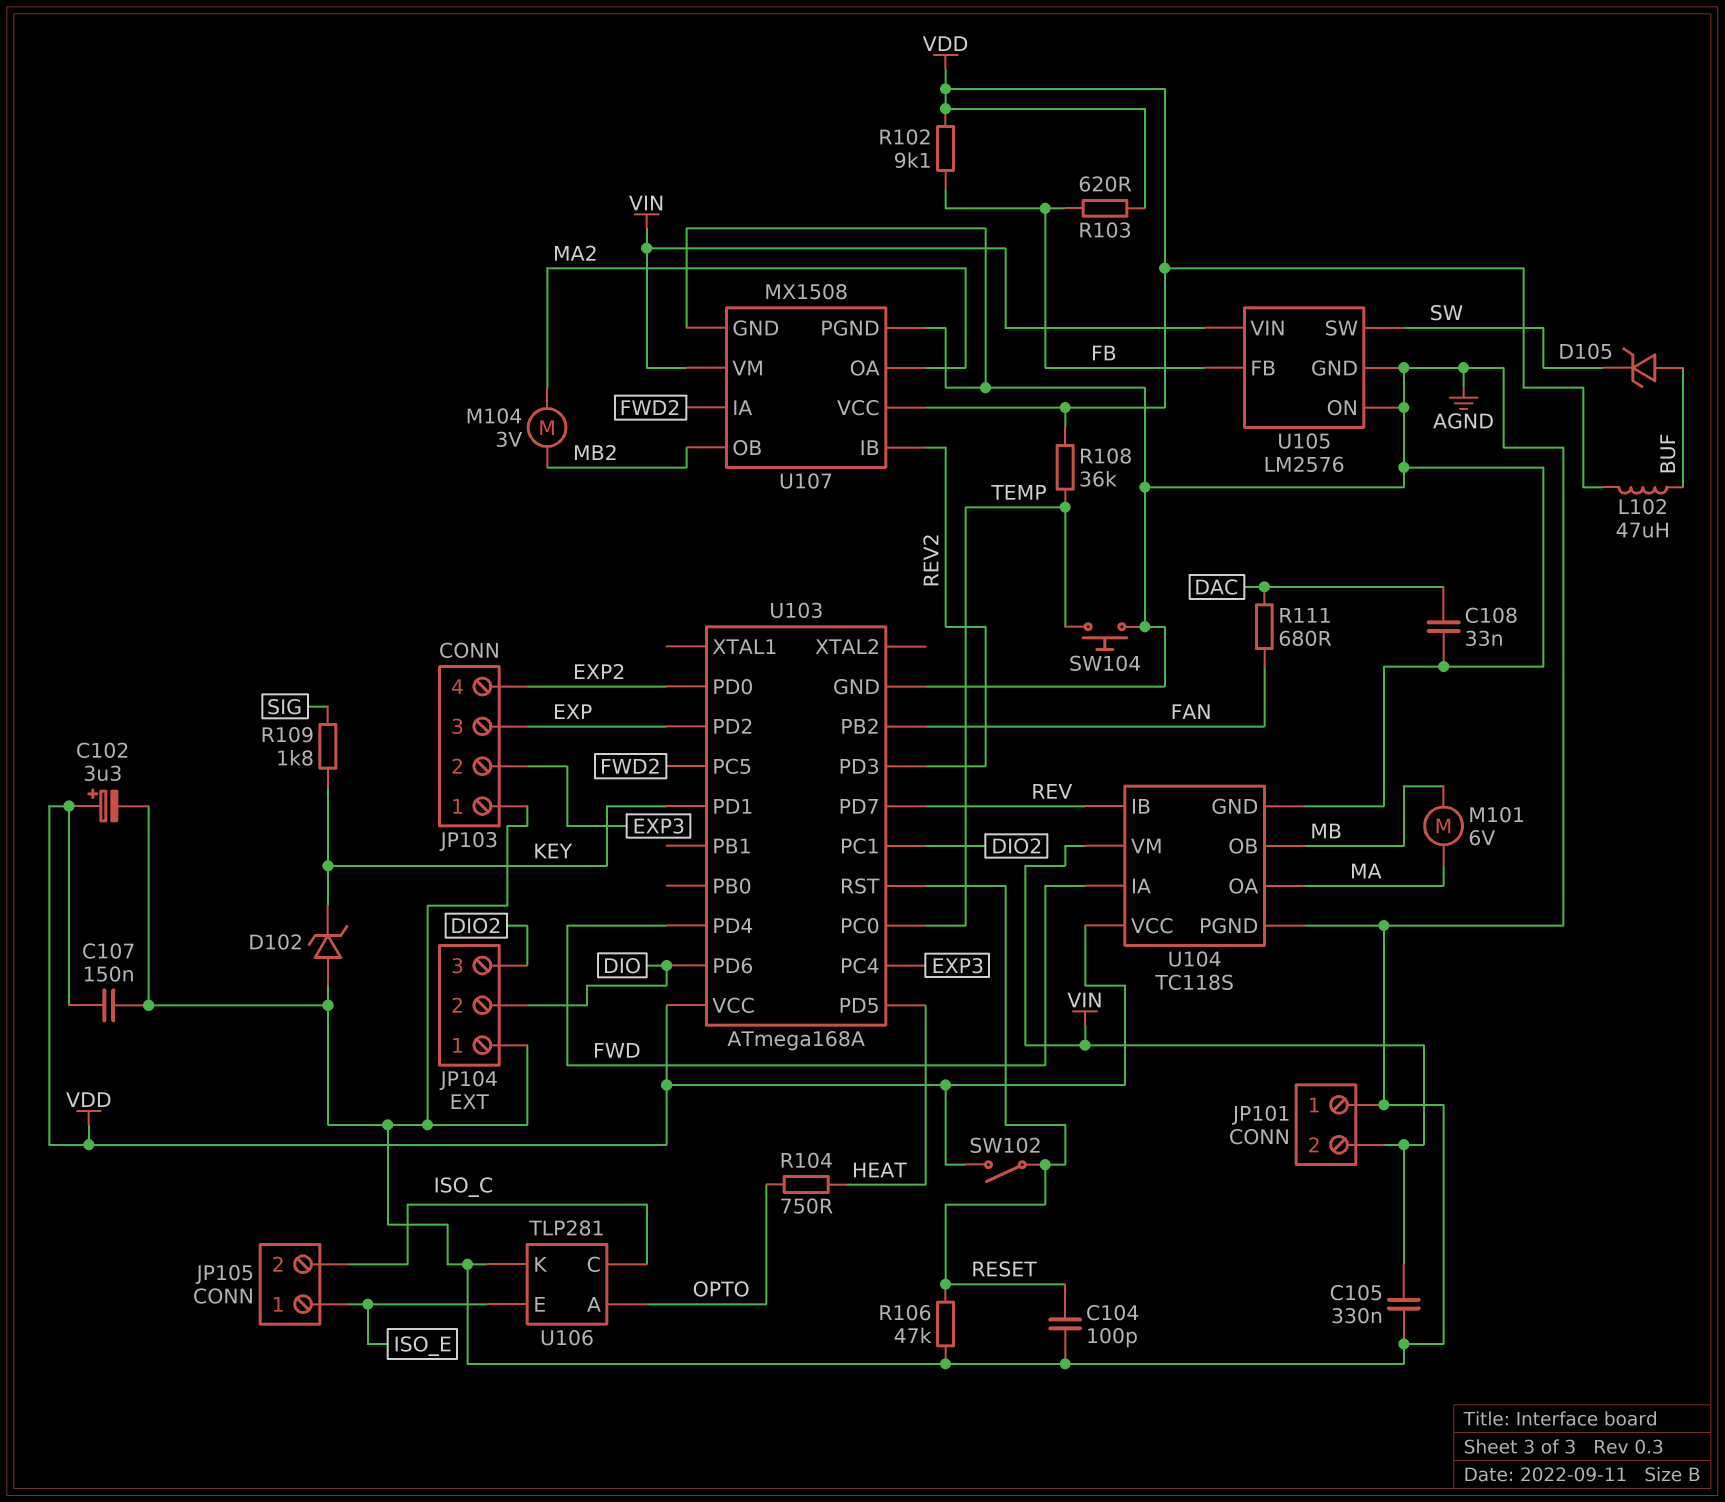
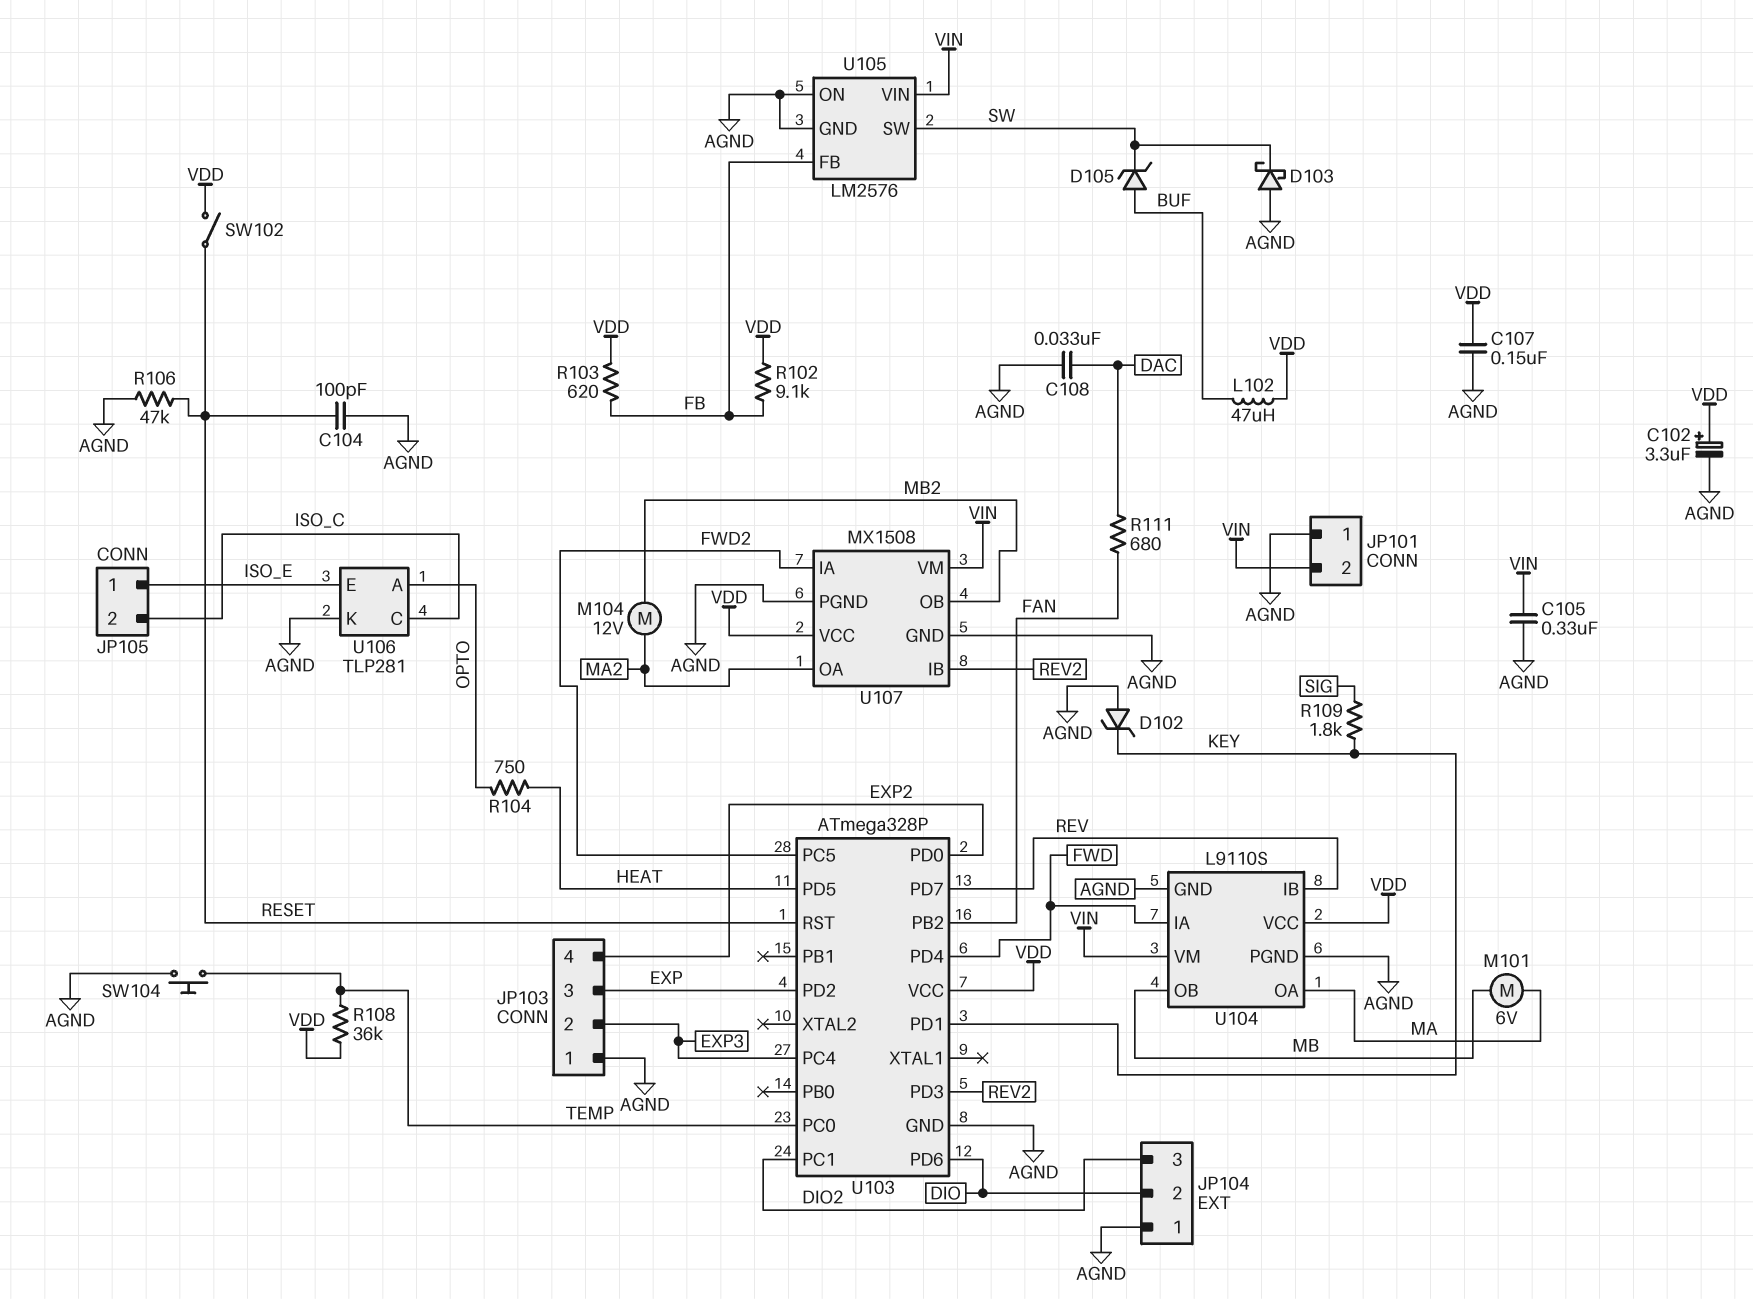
D103: none -> schottky (A AGND, K SW)
M104: motor 3V (MA2, MB2) -> motor 12V (MA2, MB2)
U103: ATmega168A -> ATmega328P
U104: TC118S -> L9110S

